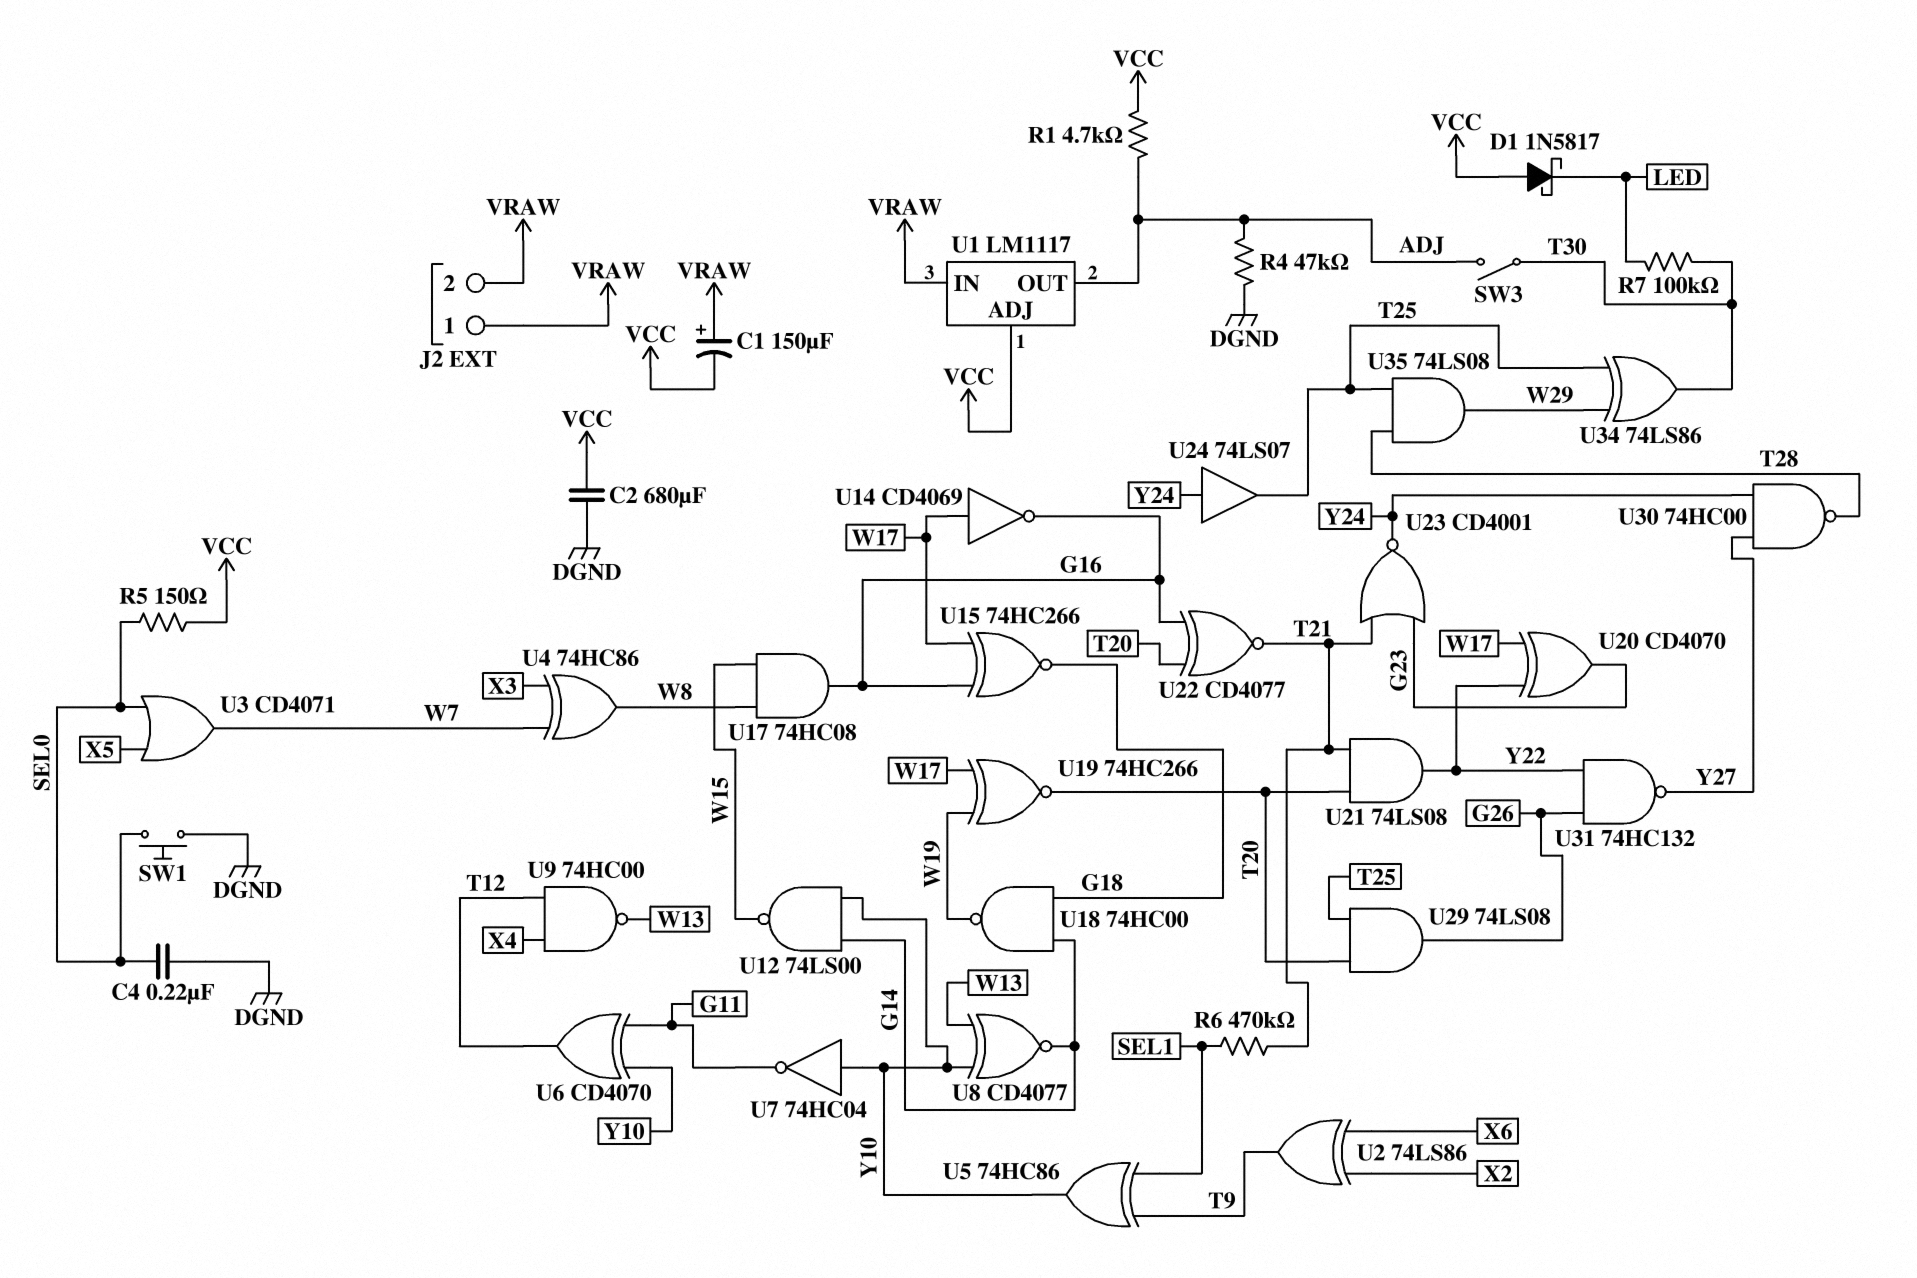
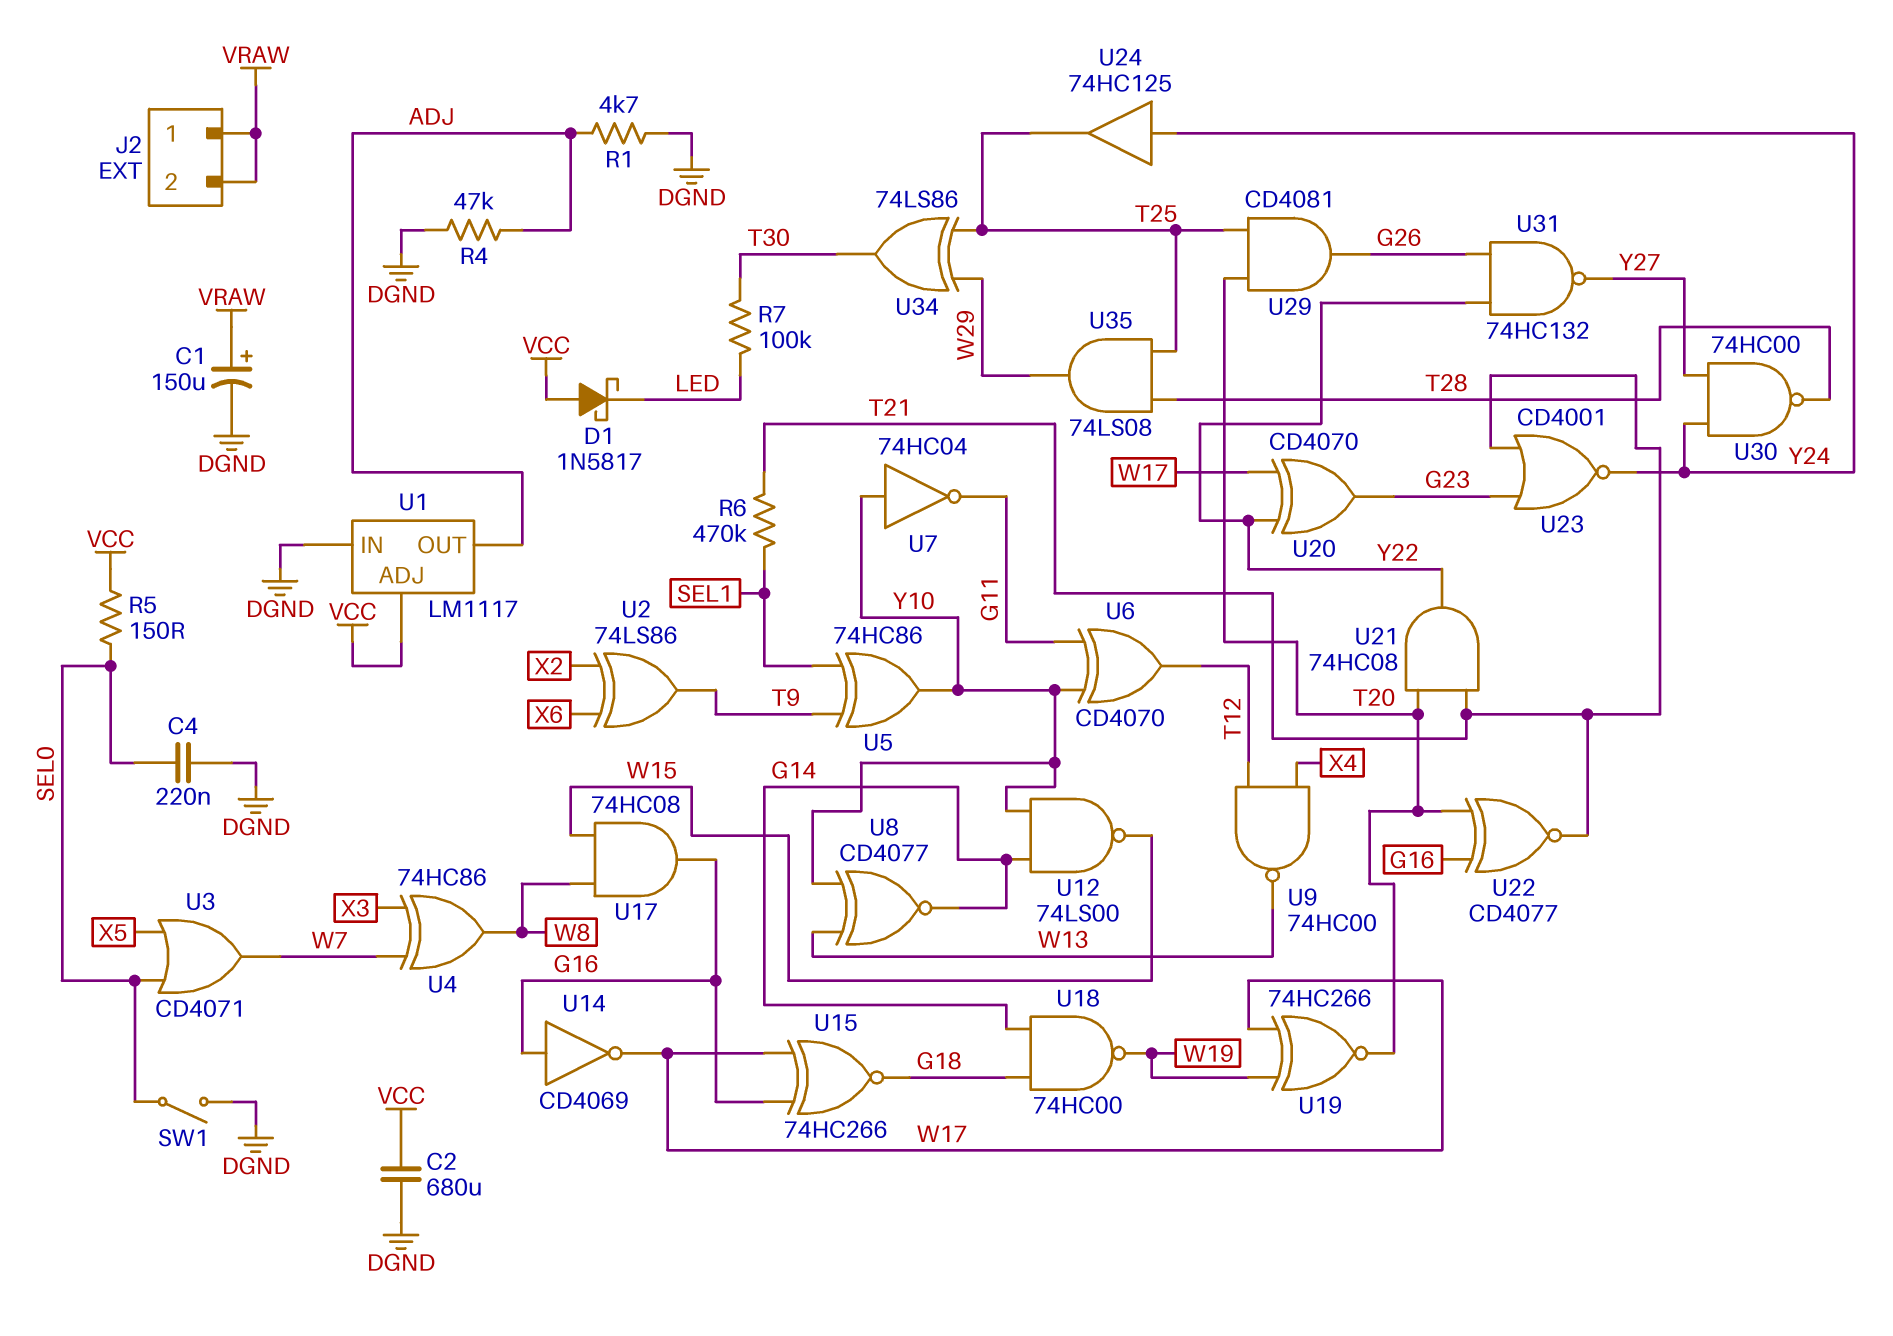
C1: 150uF (plus VRAW, minus VCC) -> 150uF (plus VRAW, minus DGND)
R1: 4.7k (ADJ, VCC) -> 4.7k (ADJ, DGND)
SW1: button (DGND, SEL0) -> switch (DGND, SEL0)
SW3: switch (ADJ, T30) -> none
U1 pin IN: VRAW -> DGND
U14: NOT CD4069 (in W17, out G16) -> NOT CD4069 (in G16, out W17)
U21: AND 74LS08 (in T20, in T21, out Y22) -> AND 74HC08 (in T20, in T21, out Y22)
U24: buffer 74LS07 (in Y24, out T25) -> buffer 74HC125 (in Y24, out T25)
U29: AND 74LS08 (in T20, in T25, out G26) -> AND CD4081 (in T20, in T25, out G26)

